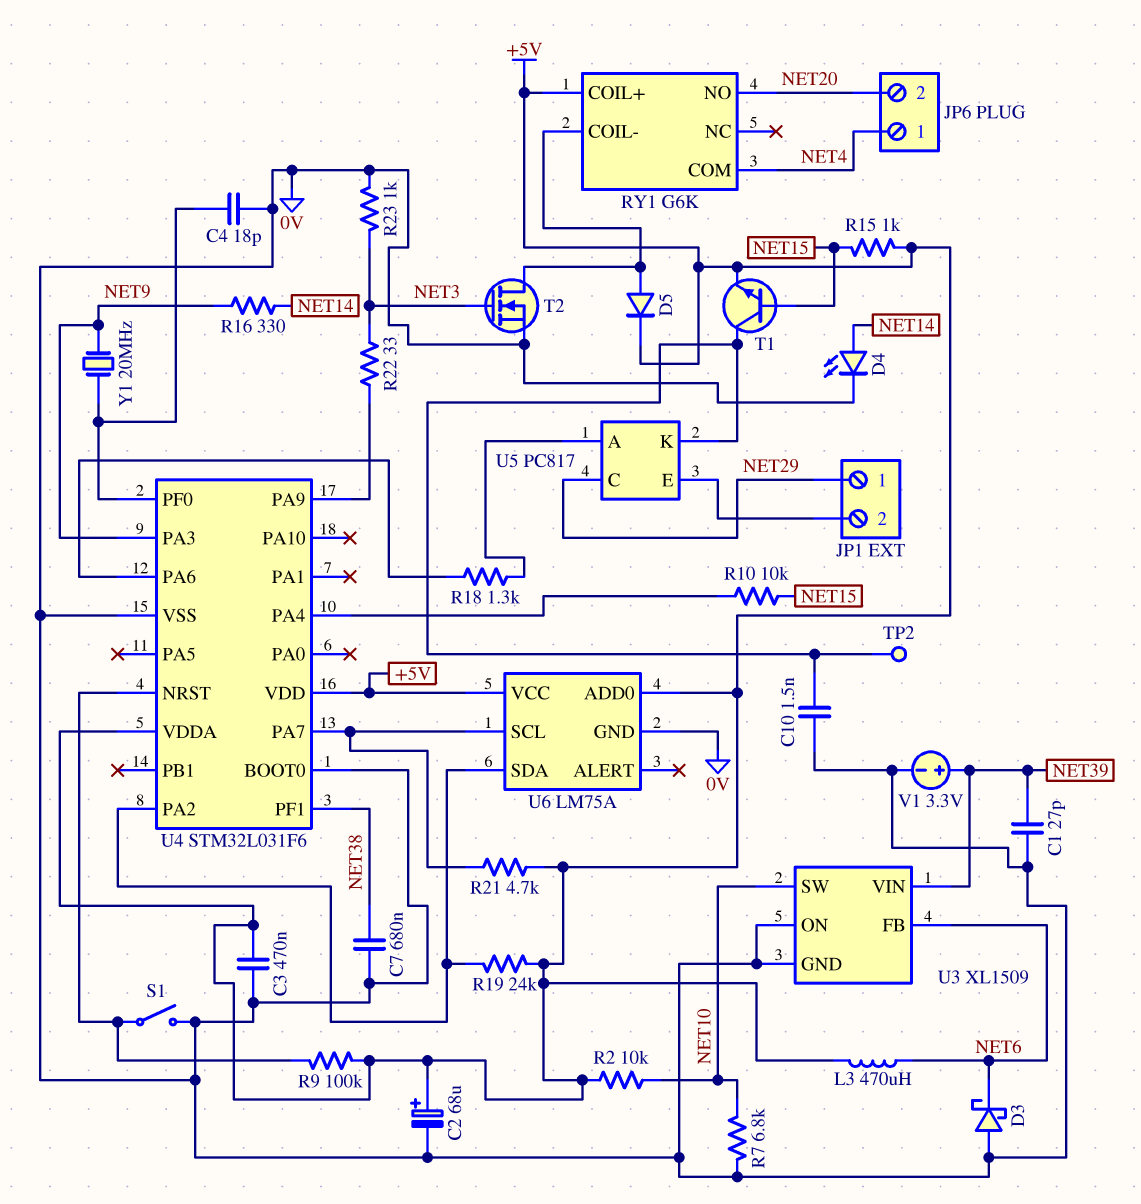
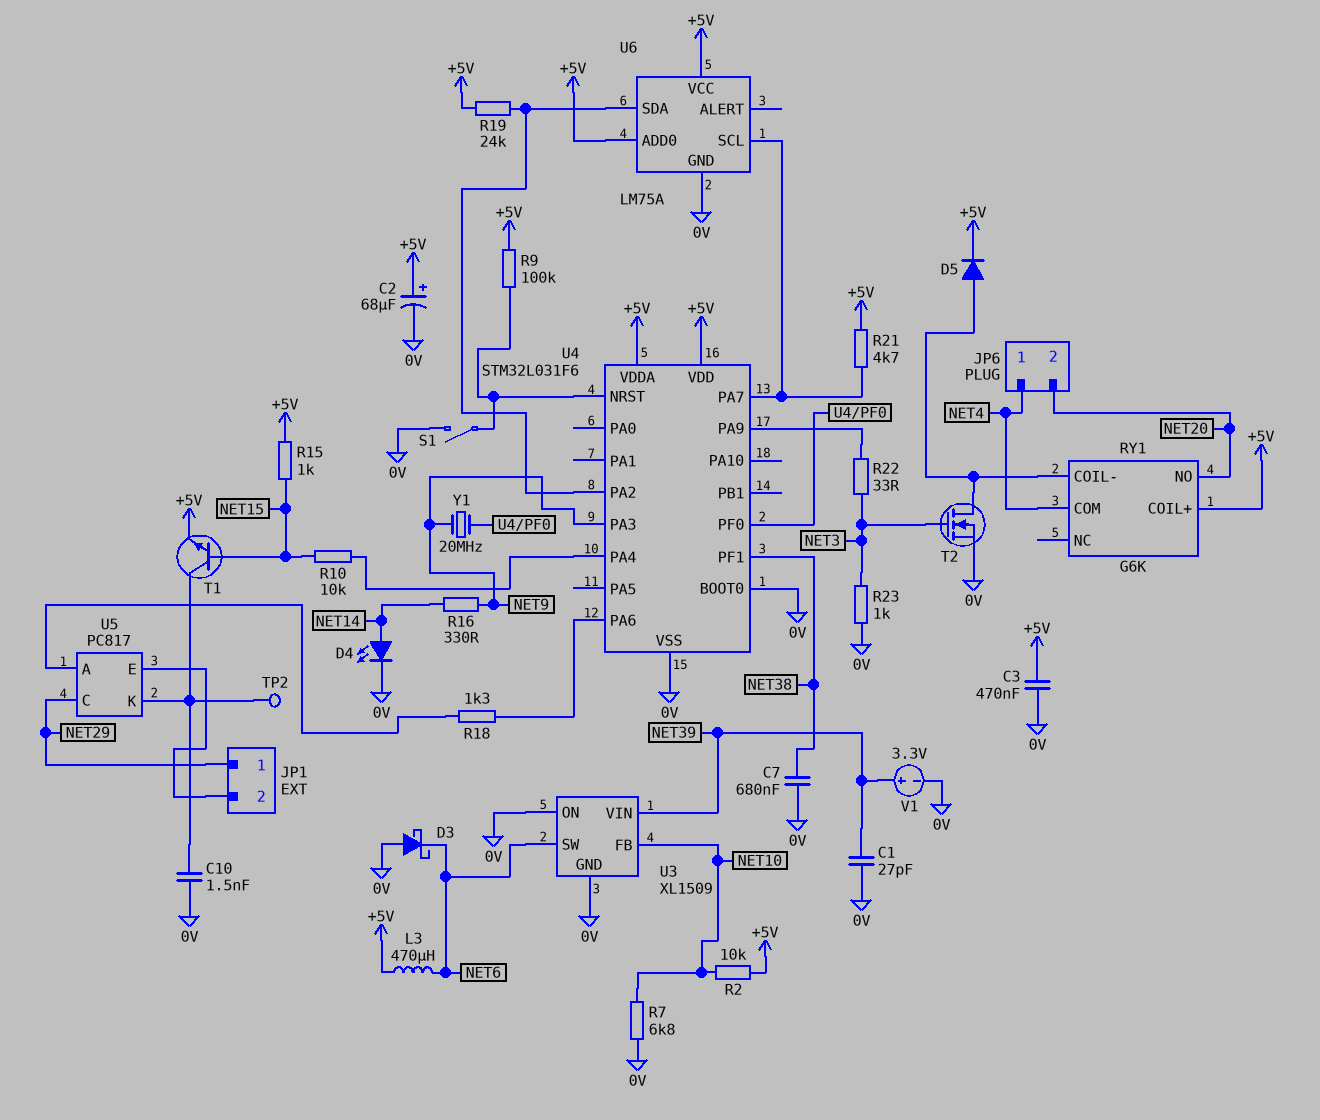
C4: 18pF (0V, U4/PF0) -> none
U3 pin FB: NET6 -> NET10
U3 pin SW: NET10 -> NET6

